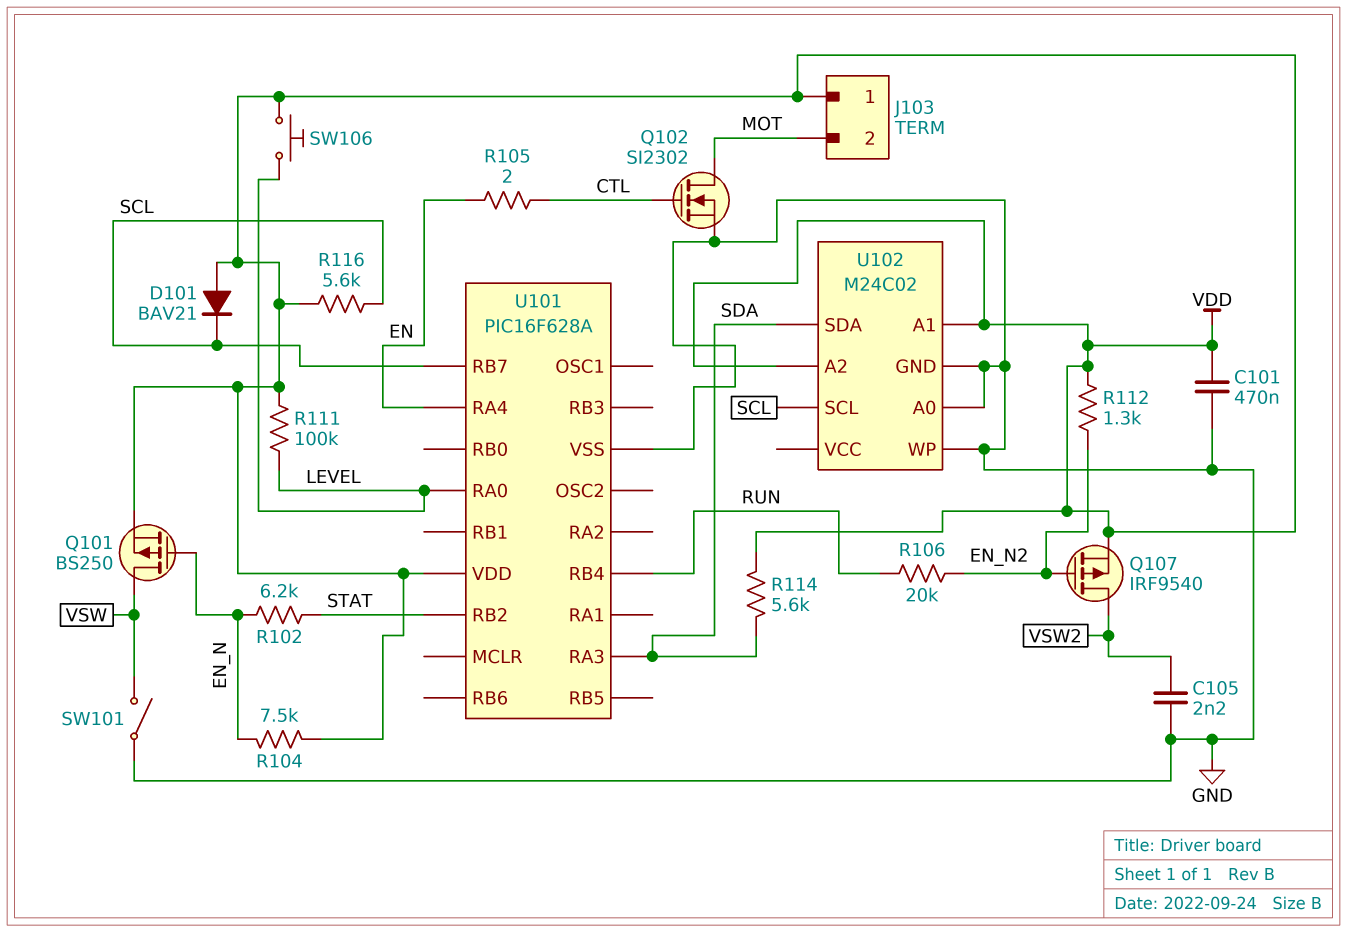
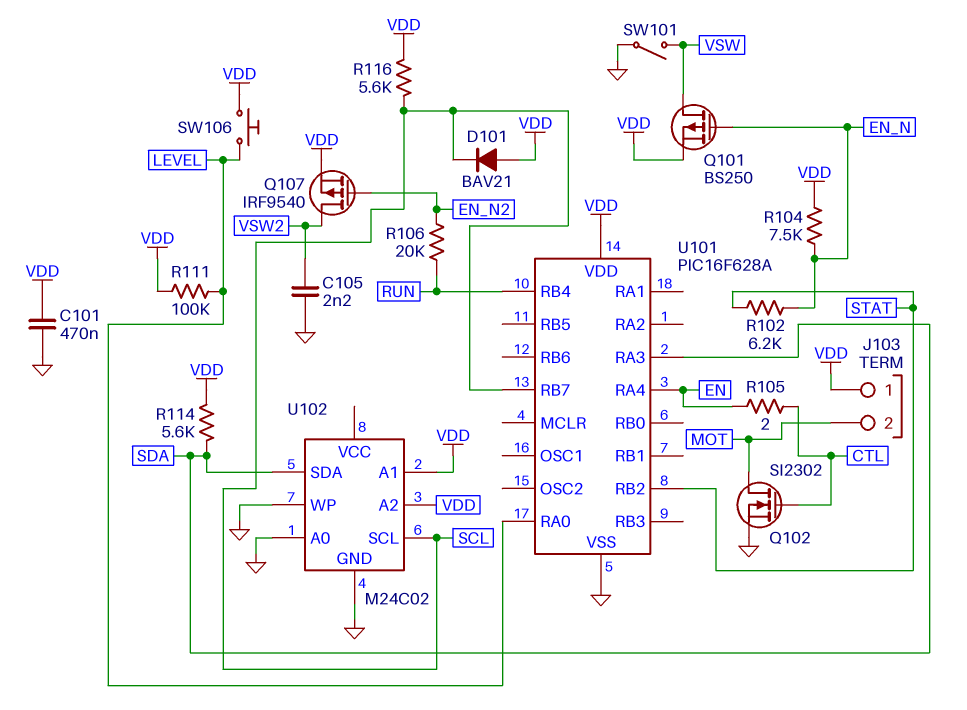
R112: 1.3k (EN_N2, VDD) -> none

